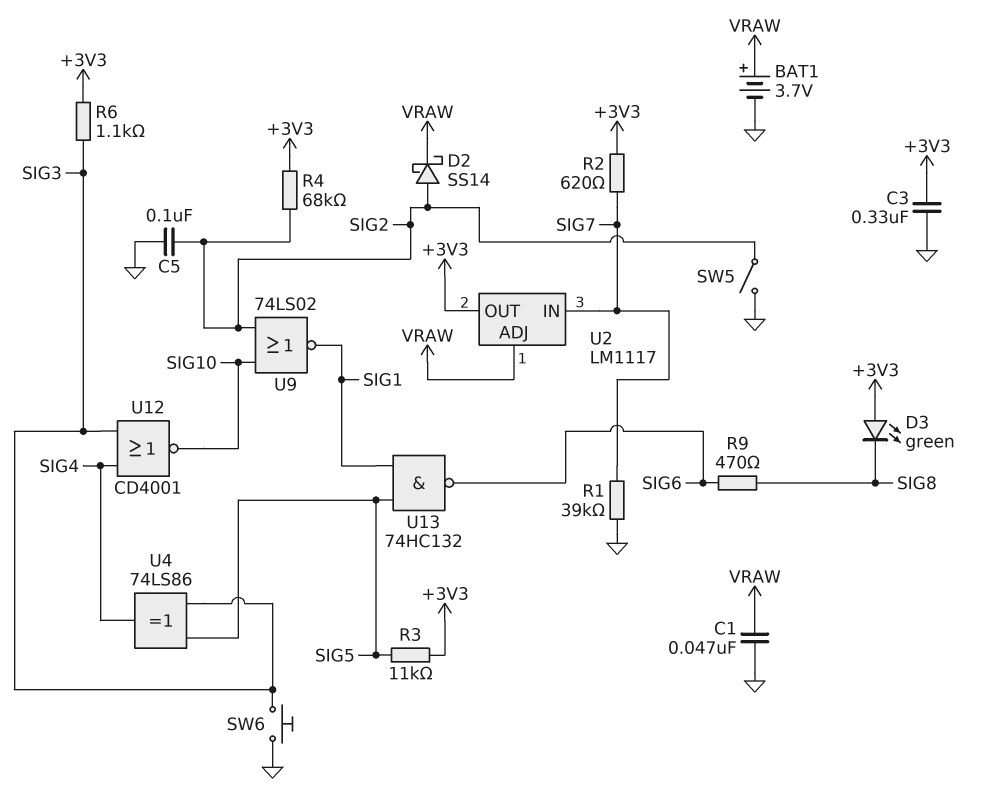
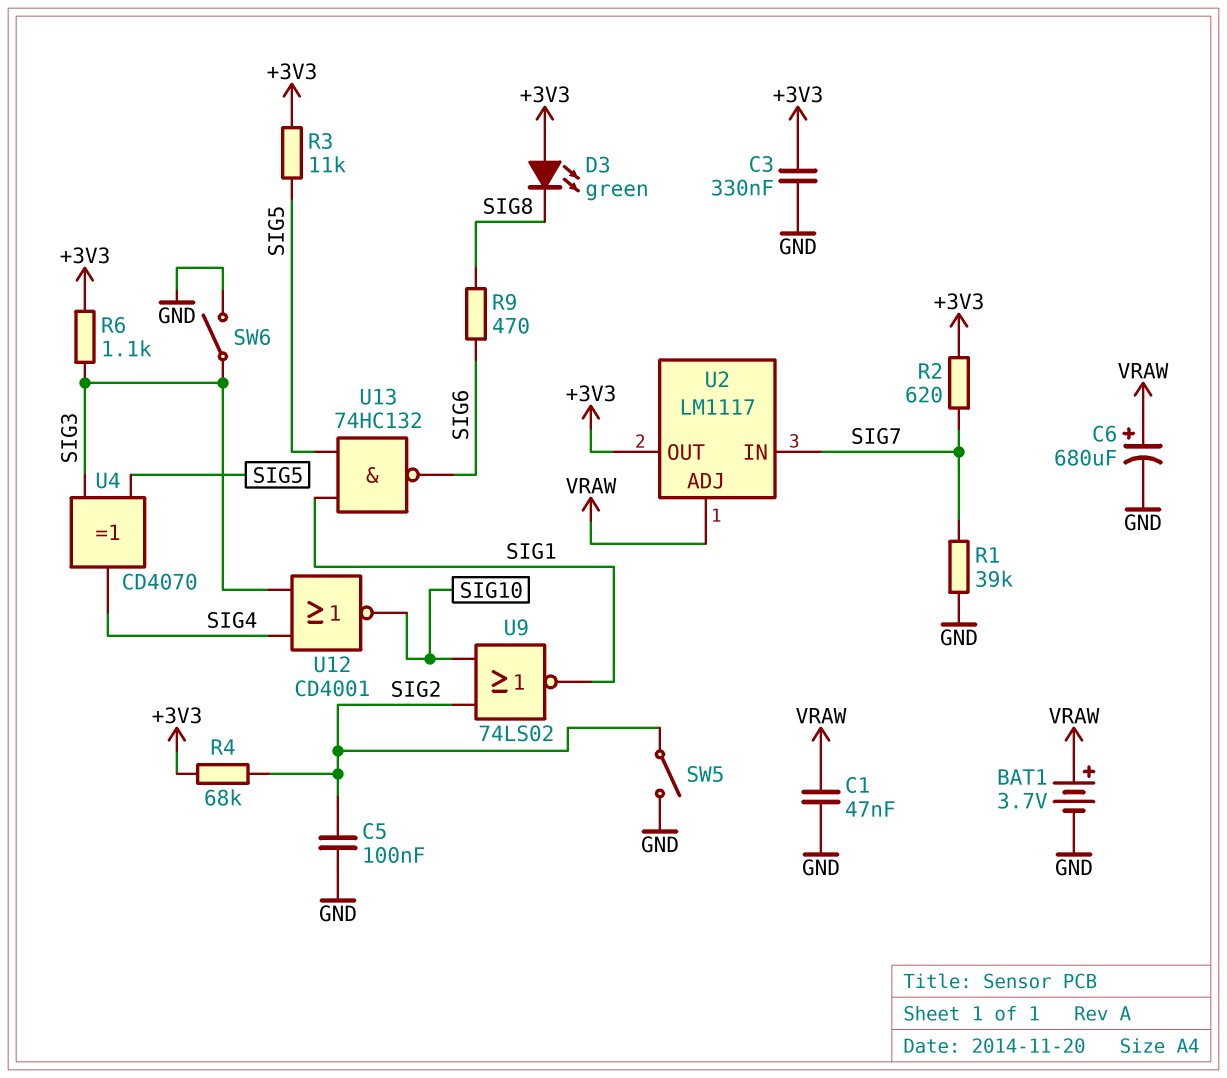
C6: none -> 680uF (plus VRAW, minus GND)
D2: schottky SS14 (A SIG2, K VRAW) -> none
SW6: button (GND, SIG3) -> switch (GND, SIG3)
U4: XOR 74LS86 (in SIG3, in SIG5, out SIG4) -> XOR CD4070 (in SIG3, in SIG5, out SIG4)

